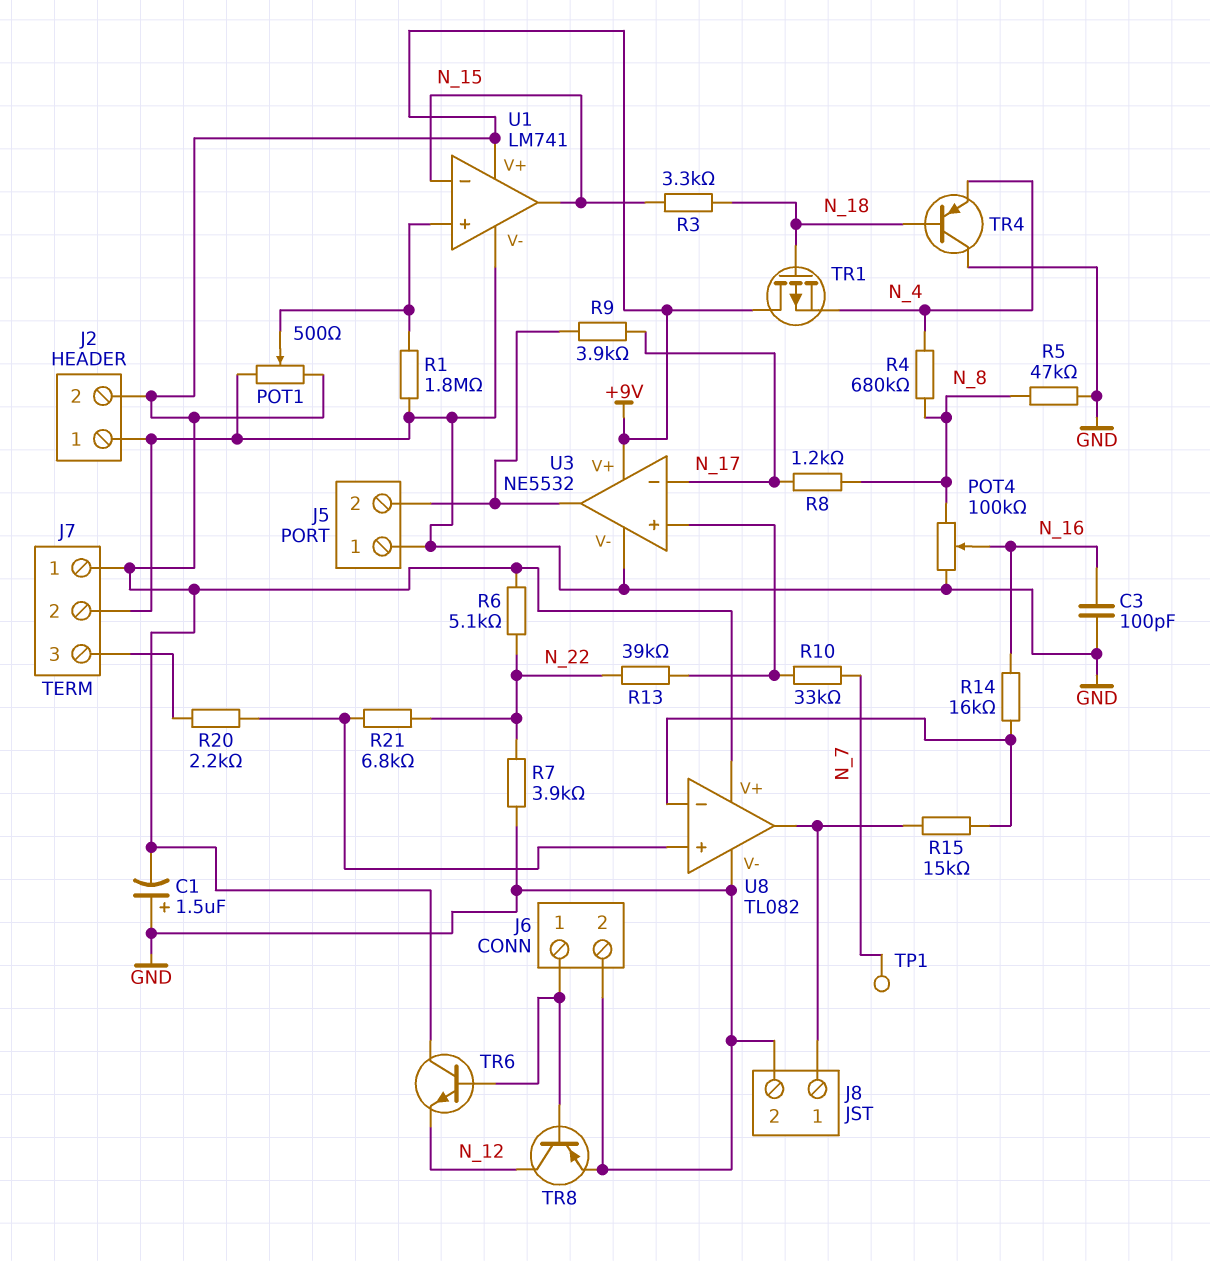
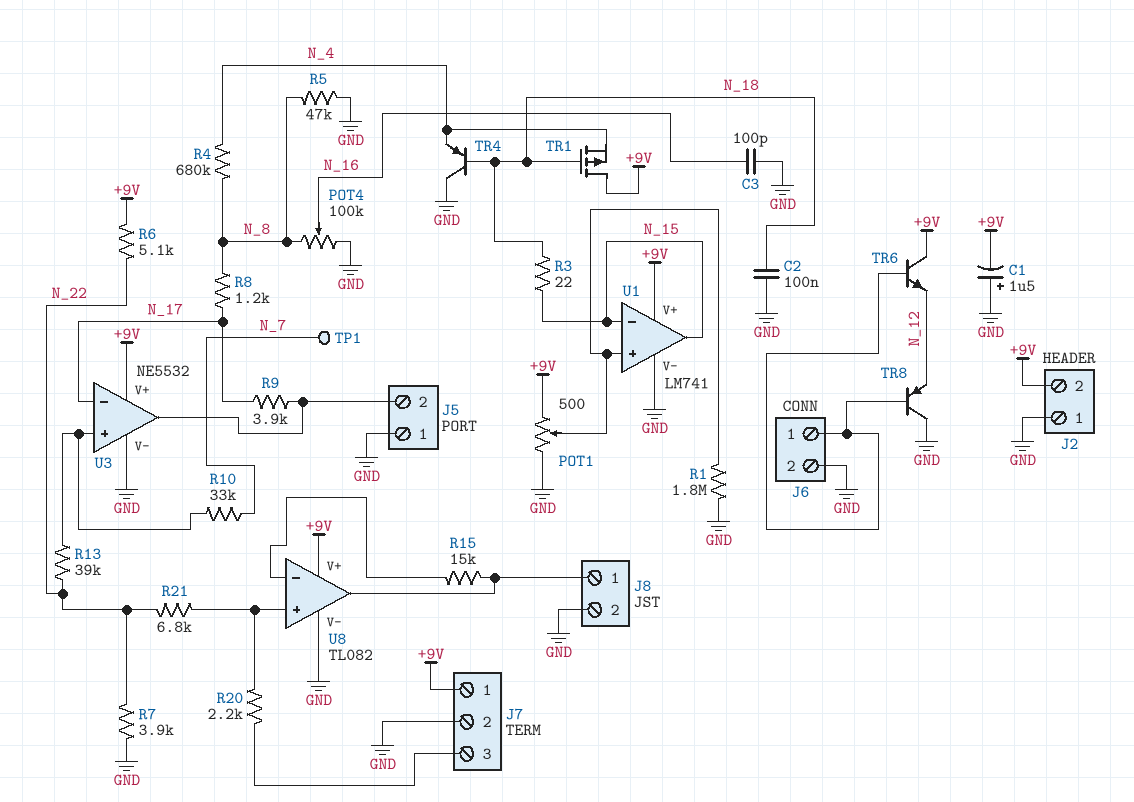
C2: none -> 100nF (GND, N_18)
R3: 3.3k (N_15, N_18) -> 22 (N_15, N_18)
R14: 16k (N_16, U8/in-) -> none
TR8: PNP (B J6/1, C N_12, E GND) -> PNP (B J6/1, C GND, E N_12)

